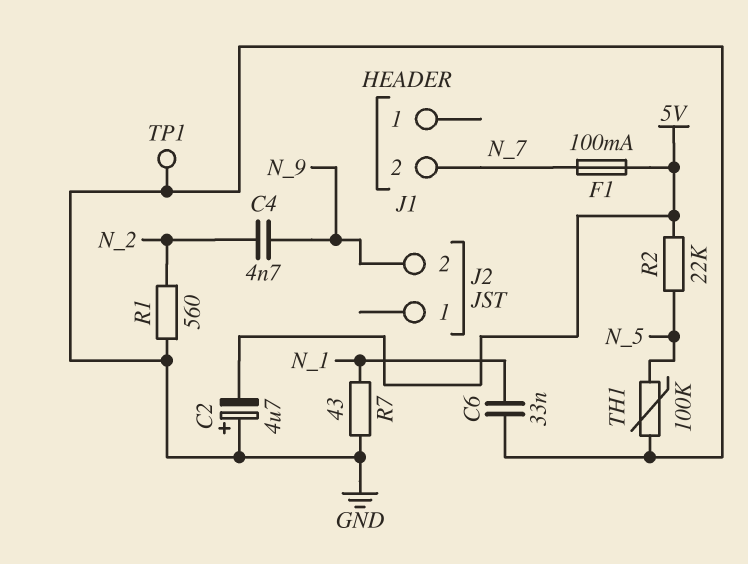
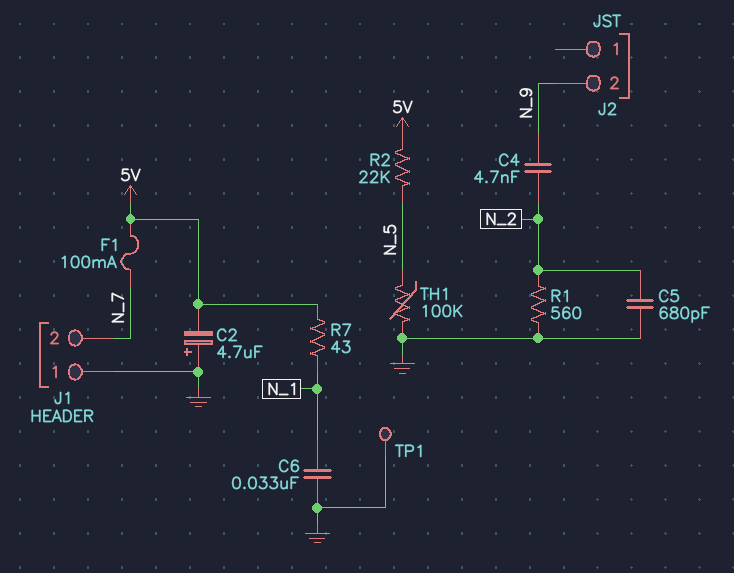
C5: none -> 680pF (GND, N_2)
J1 pin 1: none -> GND
R7: 43 (GND, N_1) -> 43 (5V, N_1)

